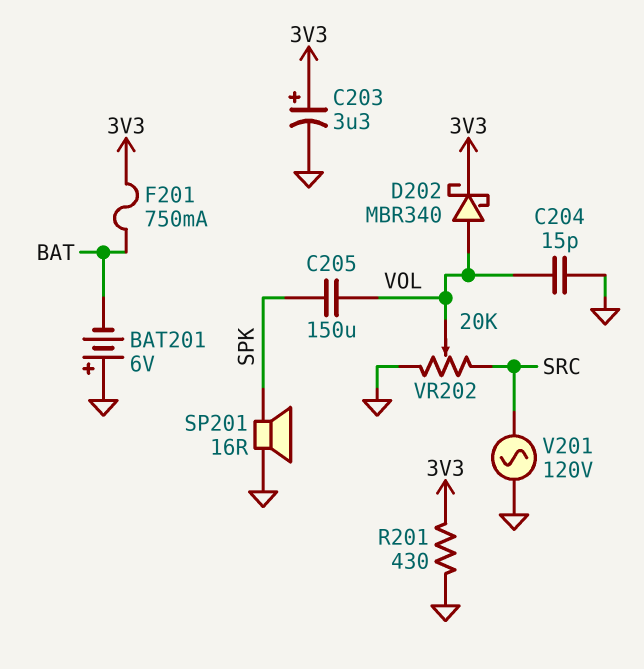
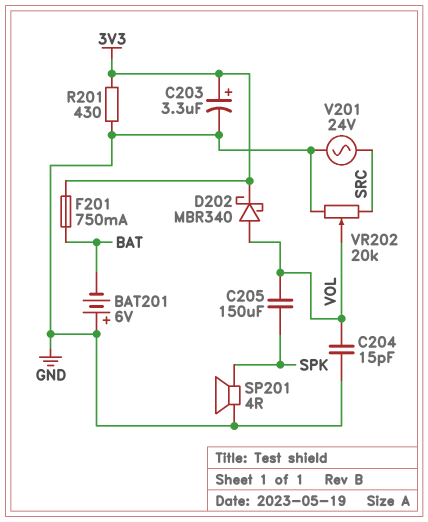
SP201: speaker 16R (GND, SPK) -> speaker 4R (GND, SPK)
V201: AC 120V (GND, SRC) -> AC 24V (GND, SRC)

